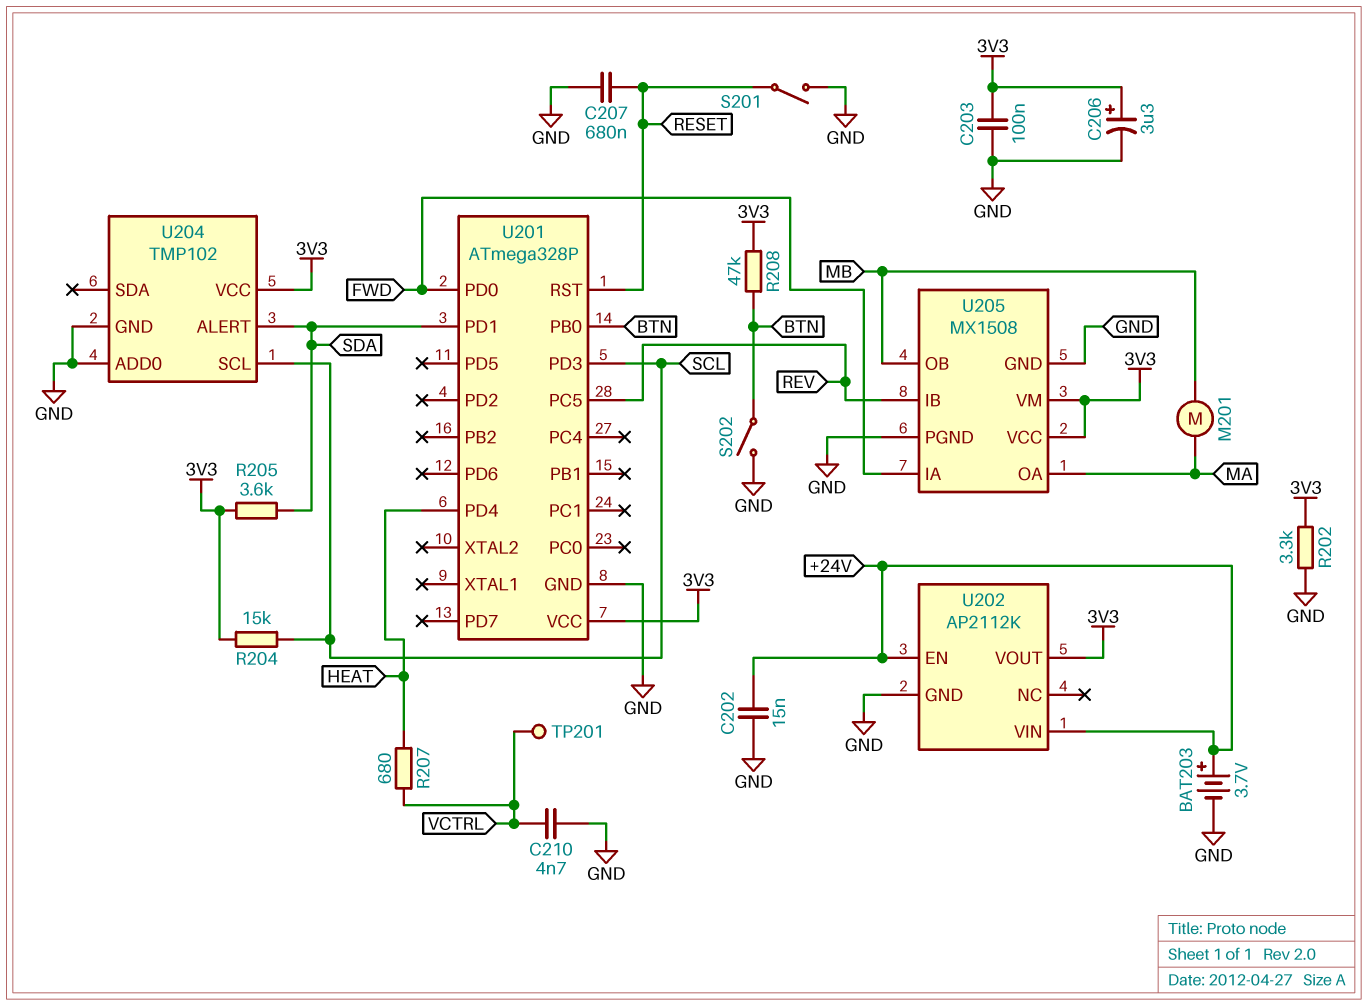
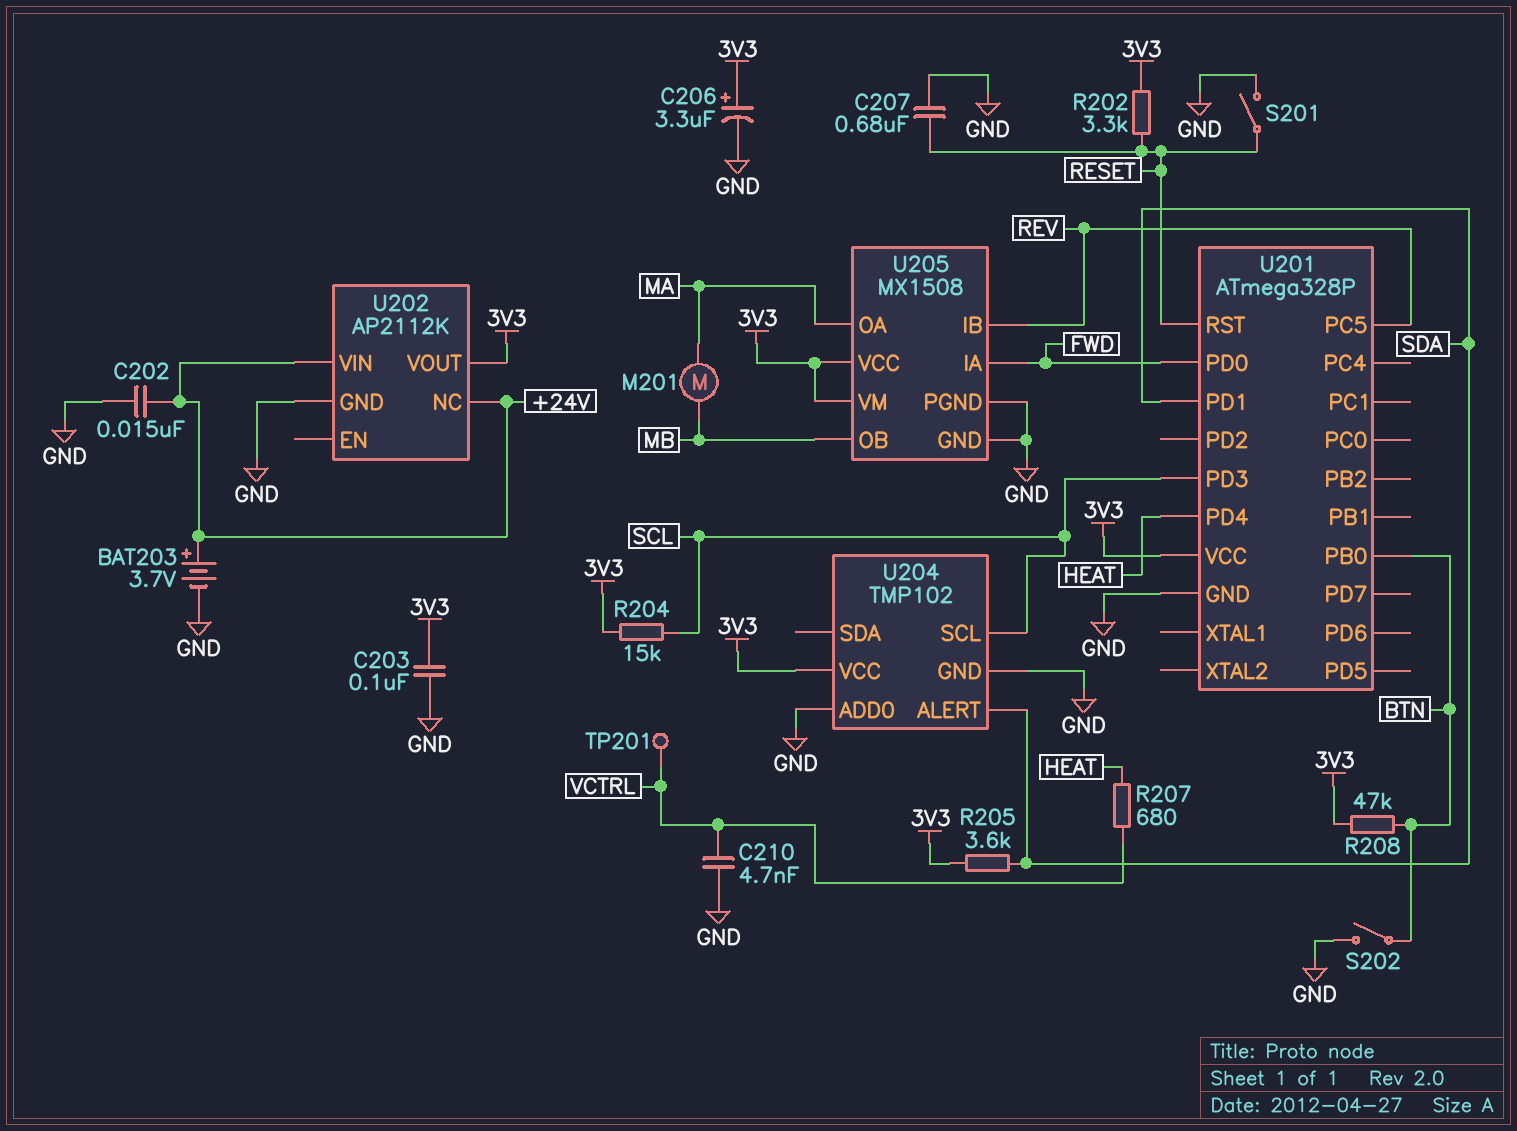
R202: 3.3k (3V3, GND) -> 3.3k (3V3, RESET)
U202 pin EN: +24V -> none
U202 pin NC: none -> +24V

